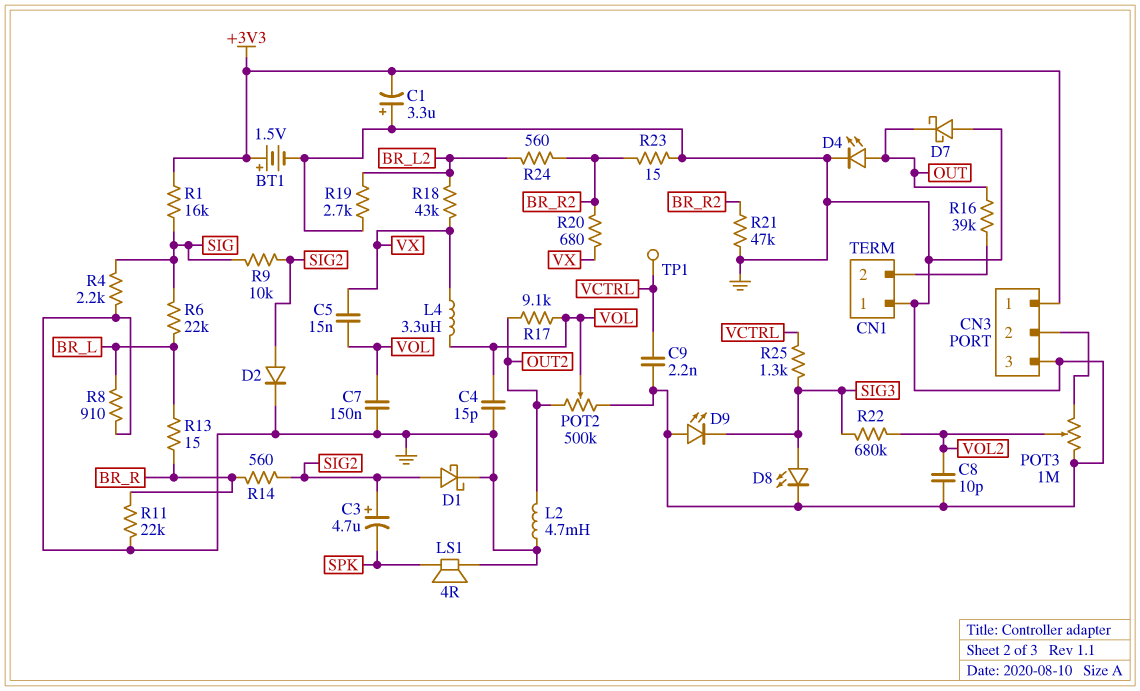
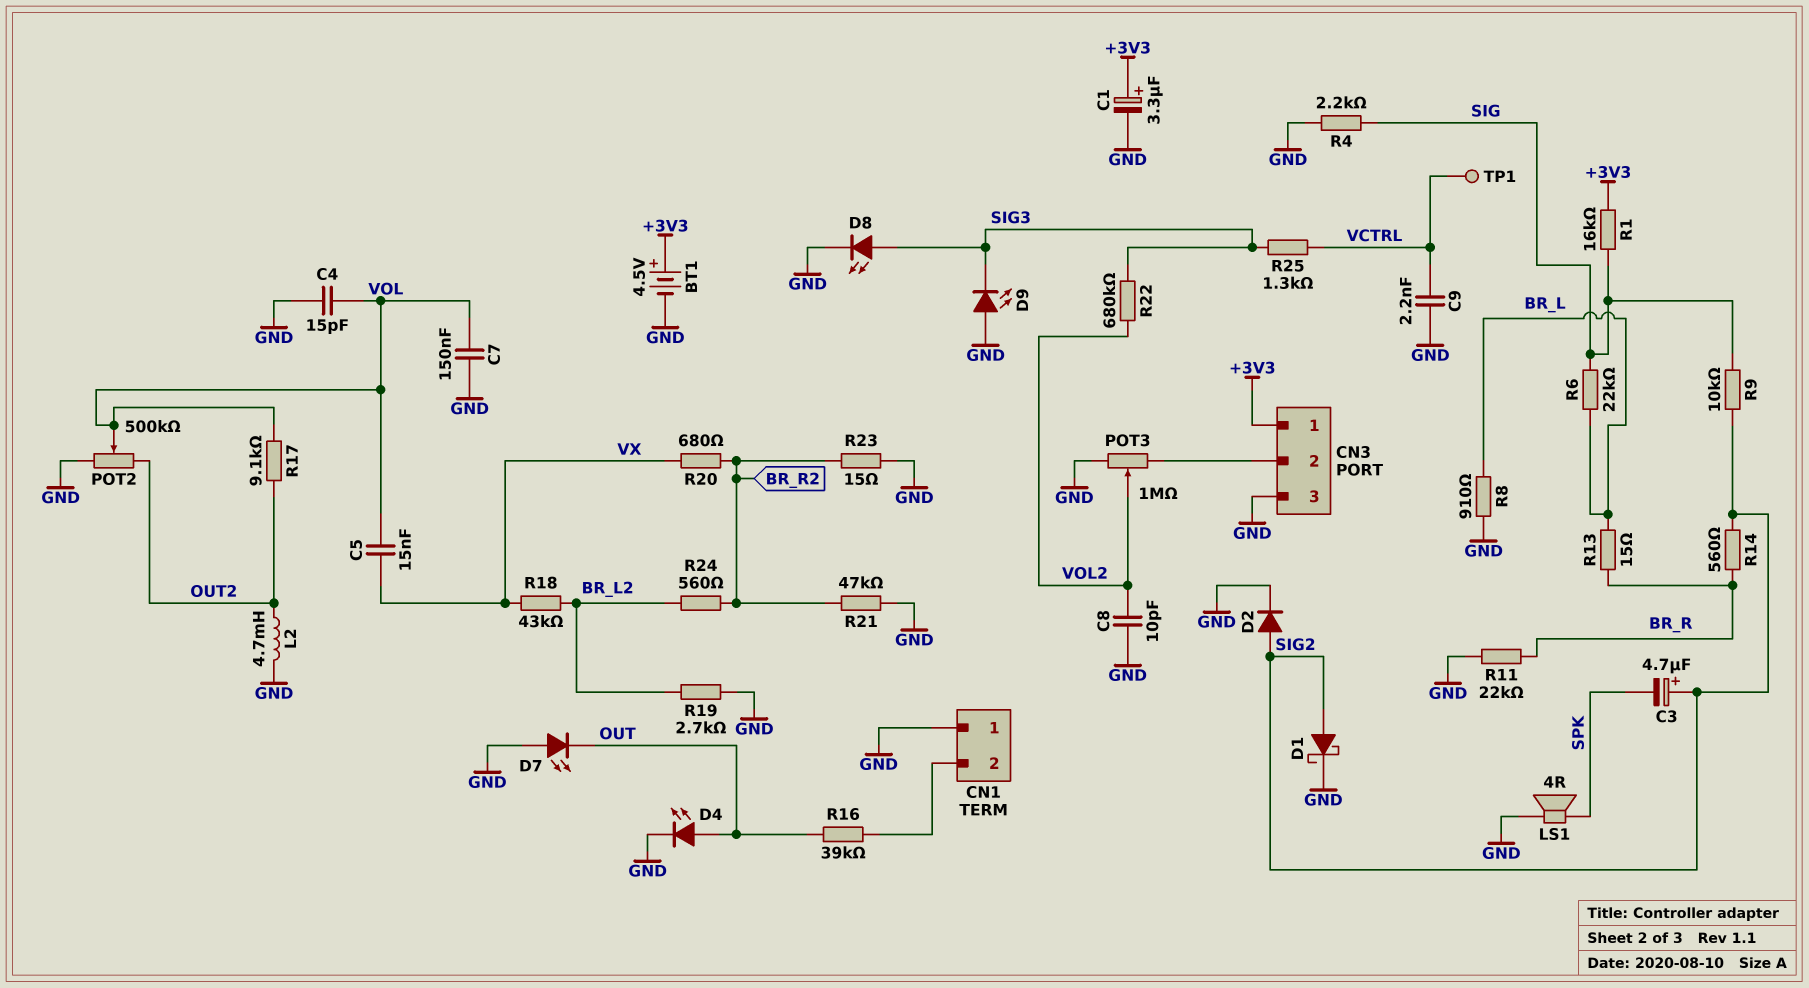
BT1: 1.5V (plus +3V3, minus GND) -> 4.5V (plus +3V3, minus GND)
C1: 3.3uF (plus GND, minus +3V3) -> 3.3uF (plus +3V3, minus GND)
D7: schottky (A GND, K OUT) -> LED (A GND, K OUT)
L4: 3.3uH (VOL, VX) -> none

